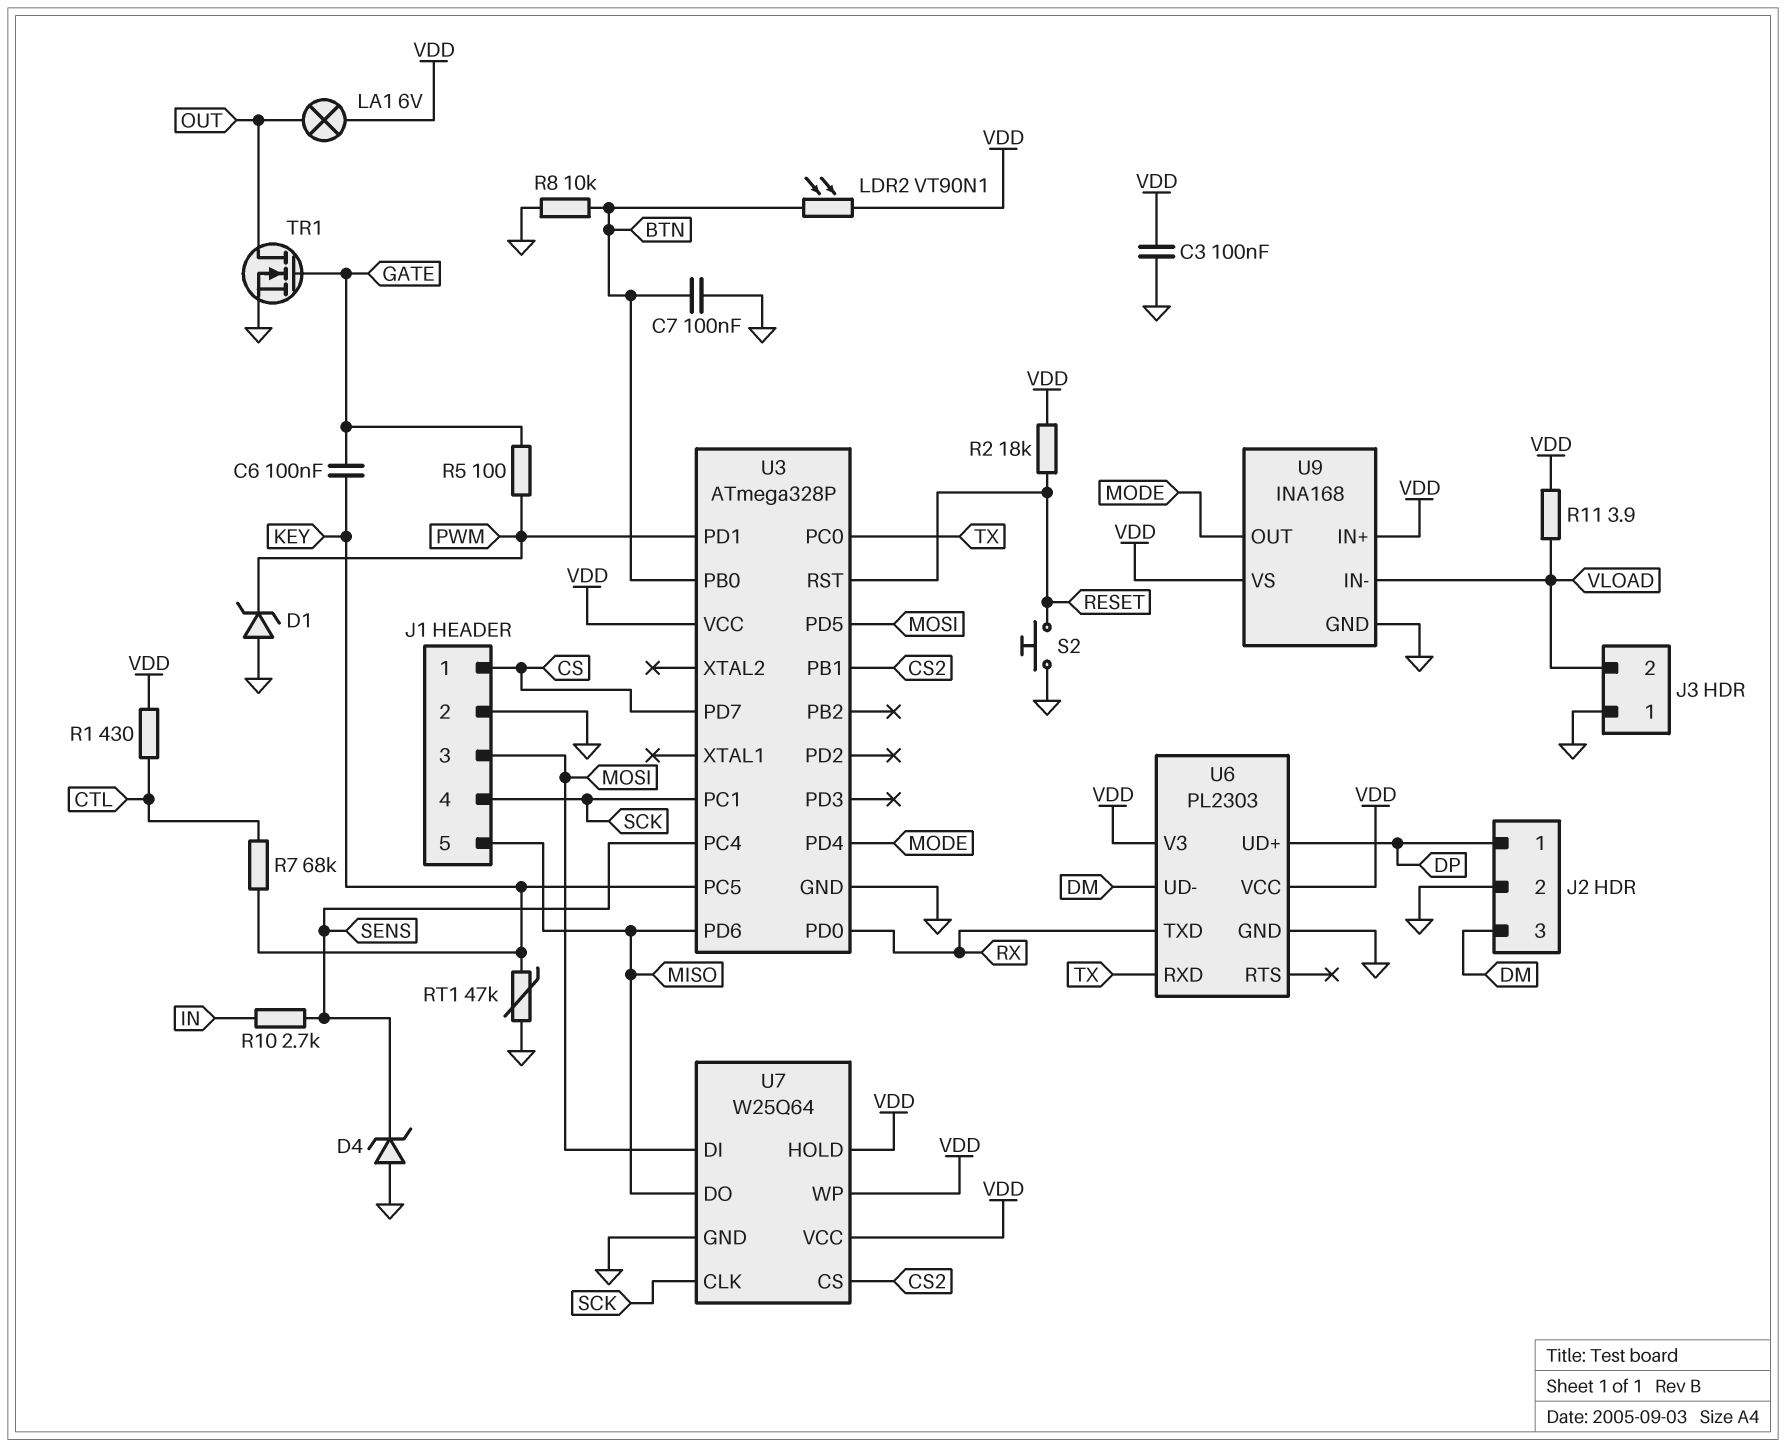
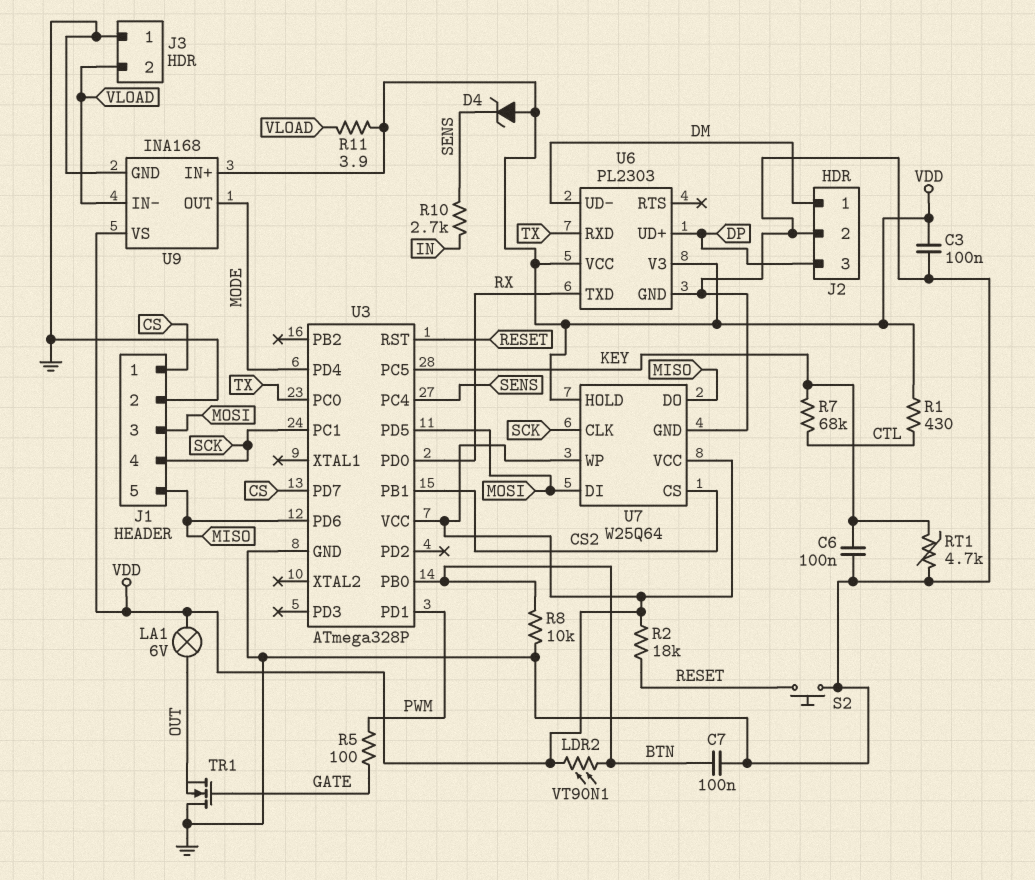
C6: 100nF (GATE, KEY) -> 100nF (GND, KEY)
D1: zener (A GND, K PWM) -> none
D4: zener (A GND, K SENS) -> zener (A VDD, K SENS)
J2 pin 1: DP -> DM
J2 pin 3: DM -> DP
RT1: 47k (GND, KEY) -> 4.7k (GND, KEY)
TR1: NMOS (G GATE, D OUT, S GND) -> NMOS (G GATE, D GND, S OUT)

